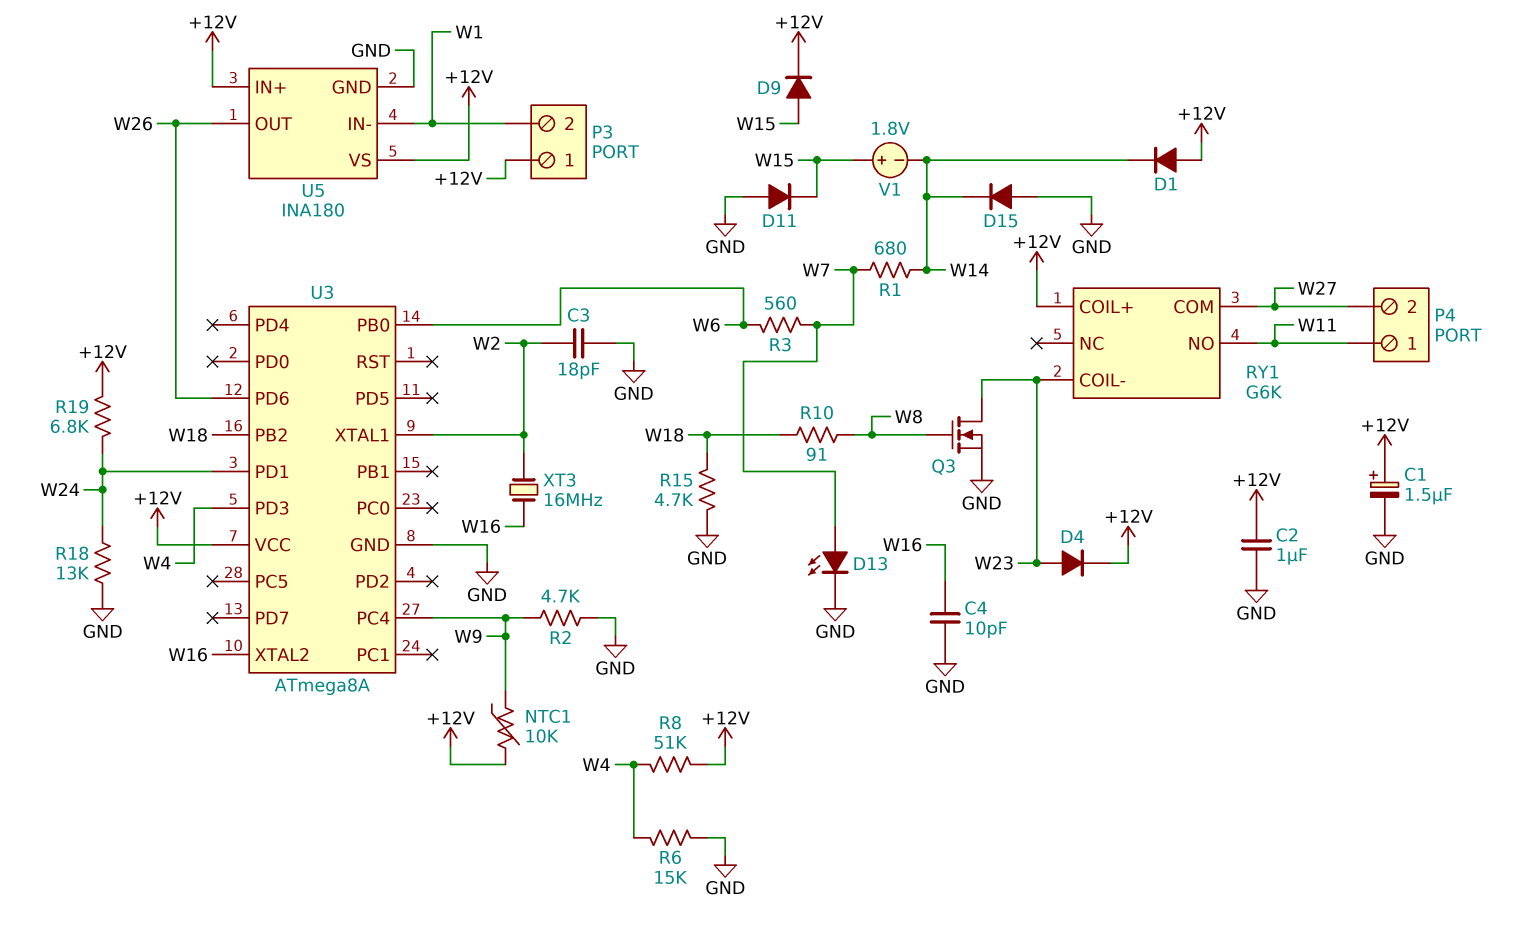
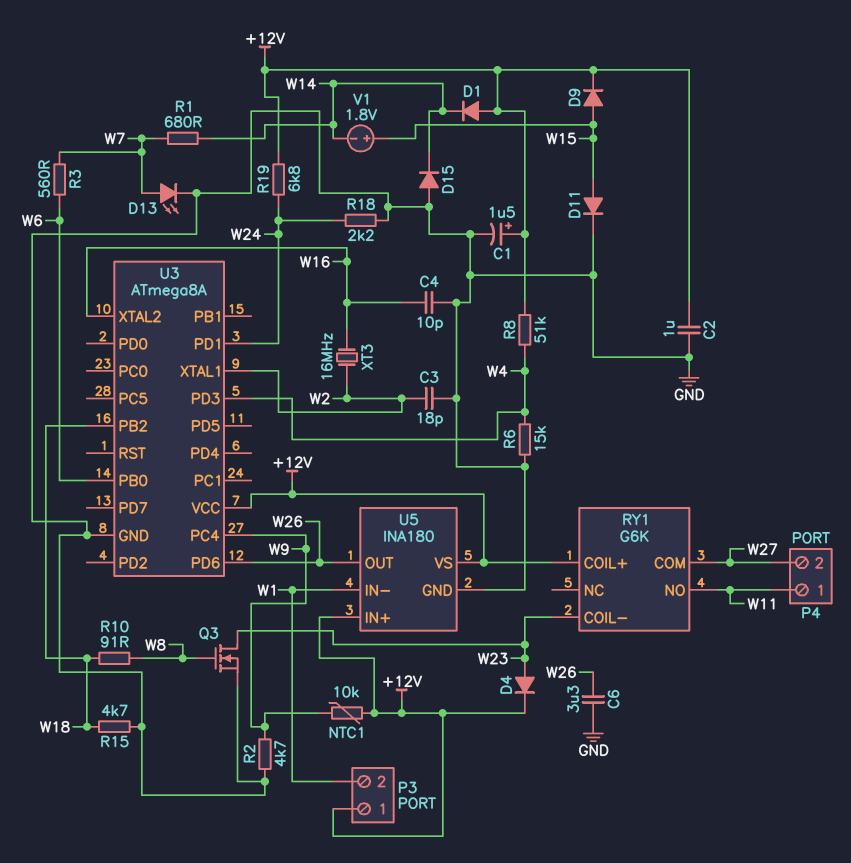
C6: none -> 3.3uF (GND, W26)
D11: diode (A GND, K W15) -> diode (A W15, K GND)
R18: 13k (GND, W24) -> 2.2k (GND, W24)

